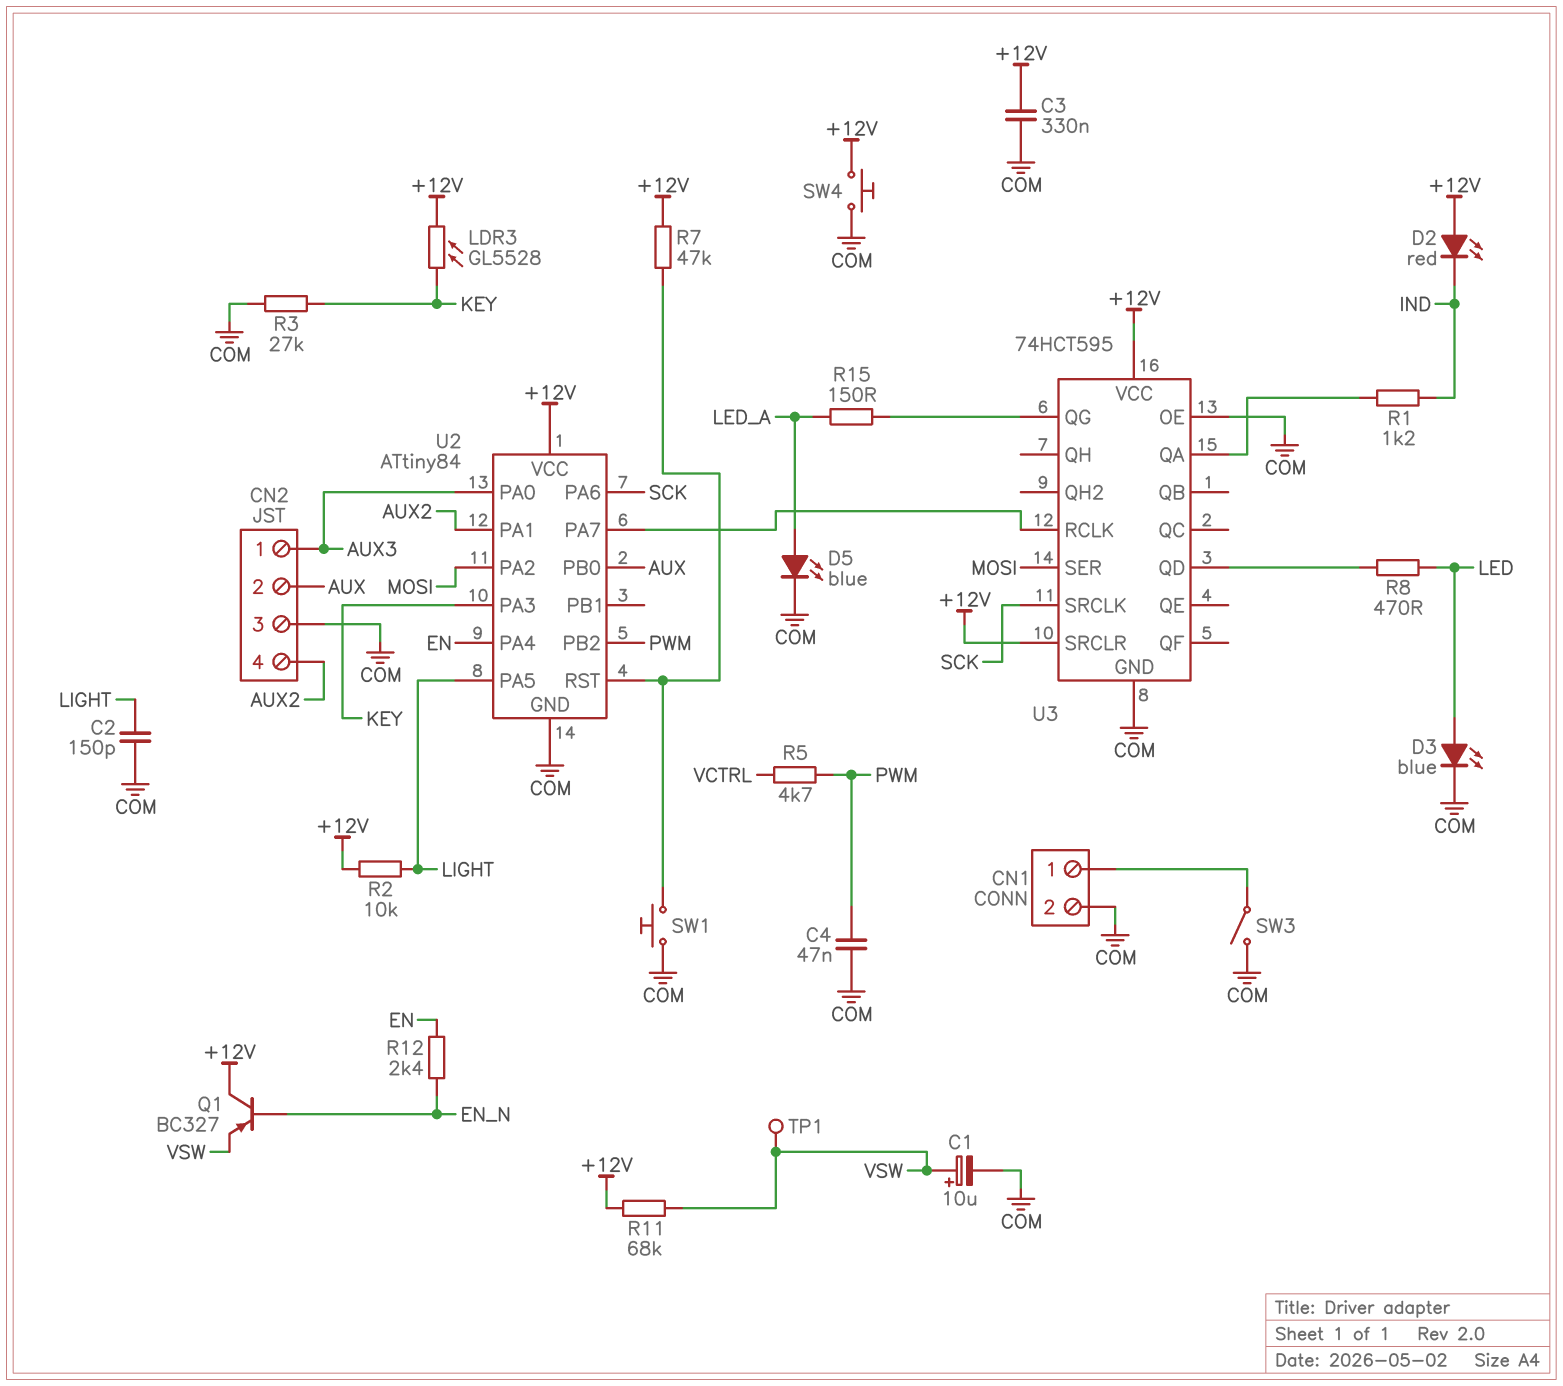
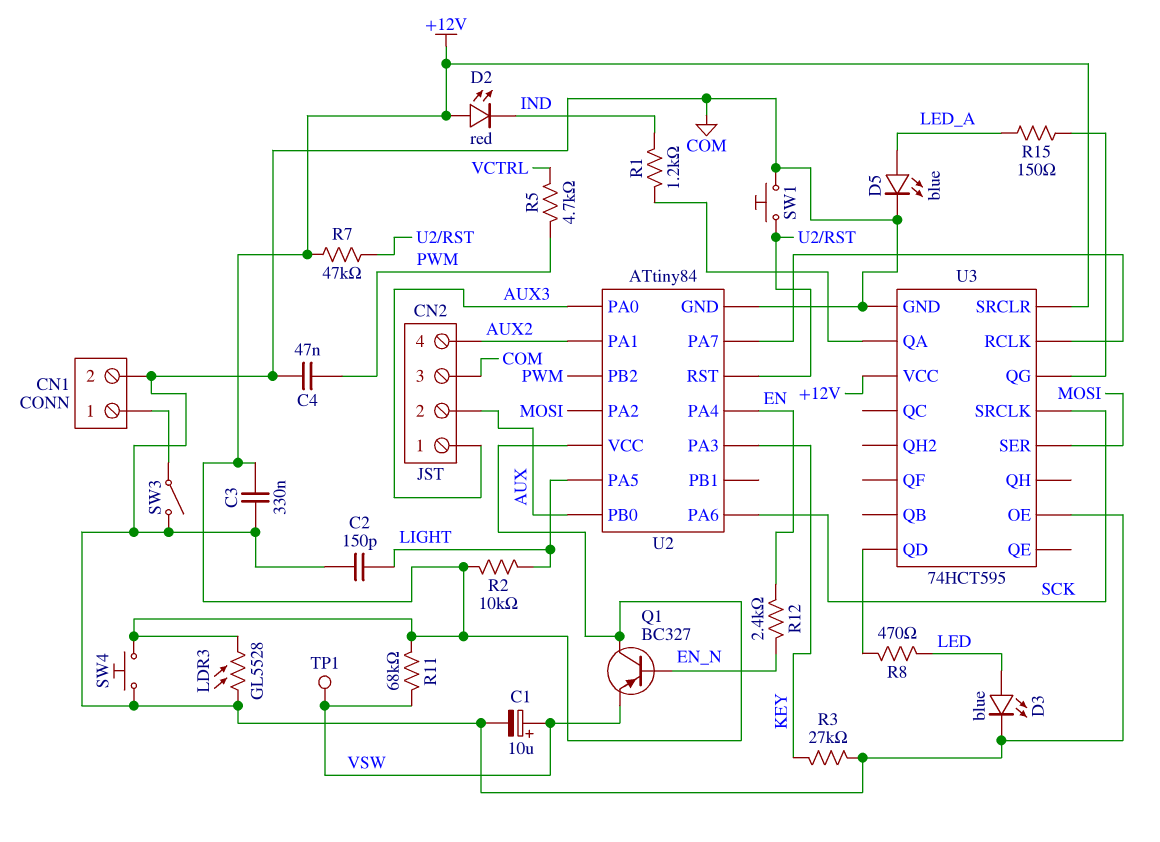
LDR3: GL5528 (+12V, KEY) -> GL5528 (+12V, COM)

